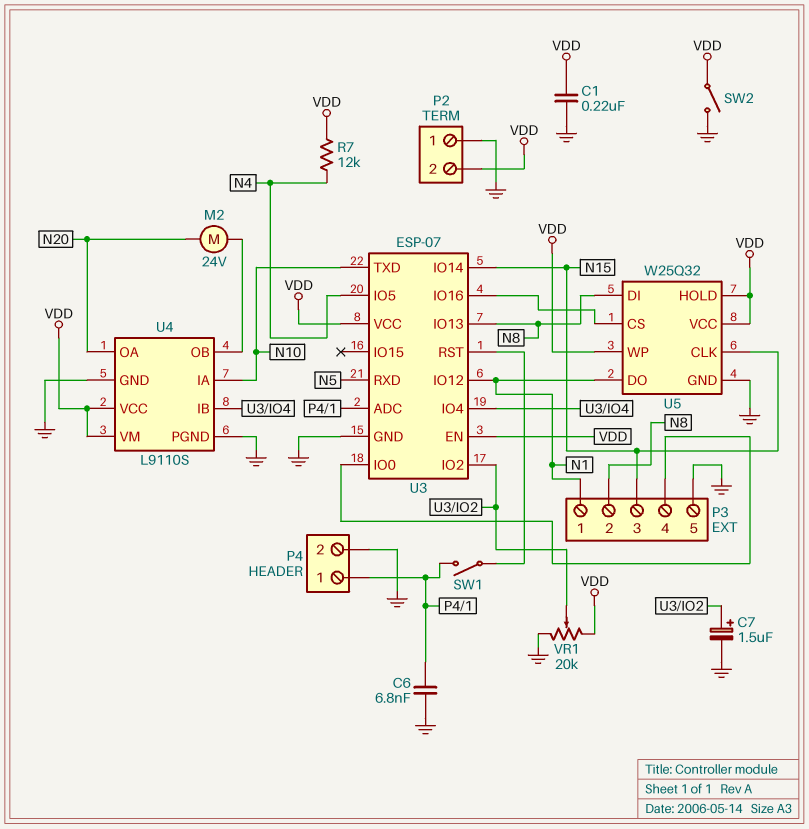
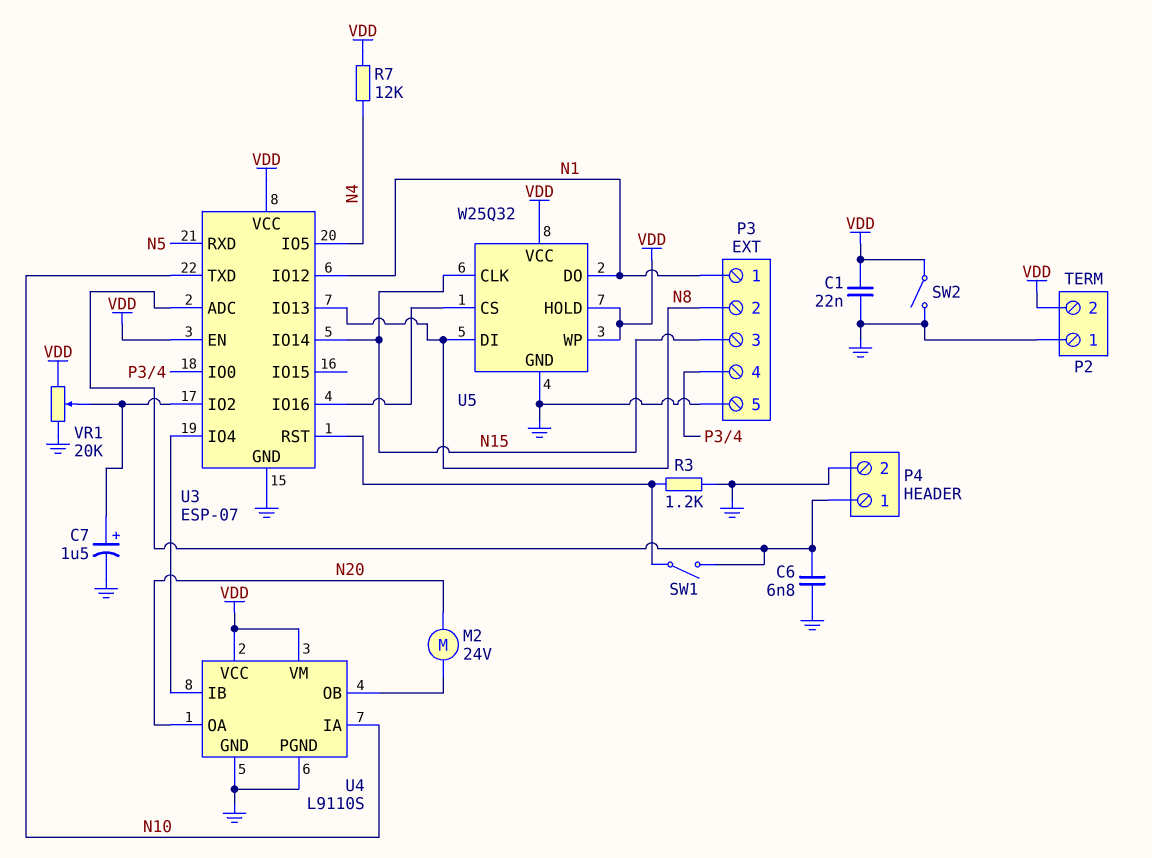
C1: 220nF (GND, VDD) -> 22nF (GND, VDD)
R3: none -> 1.2k (GND, U3/RST)

